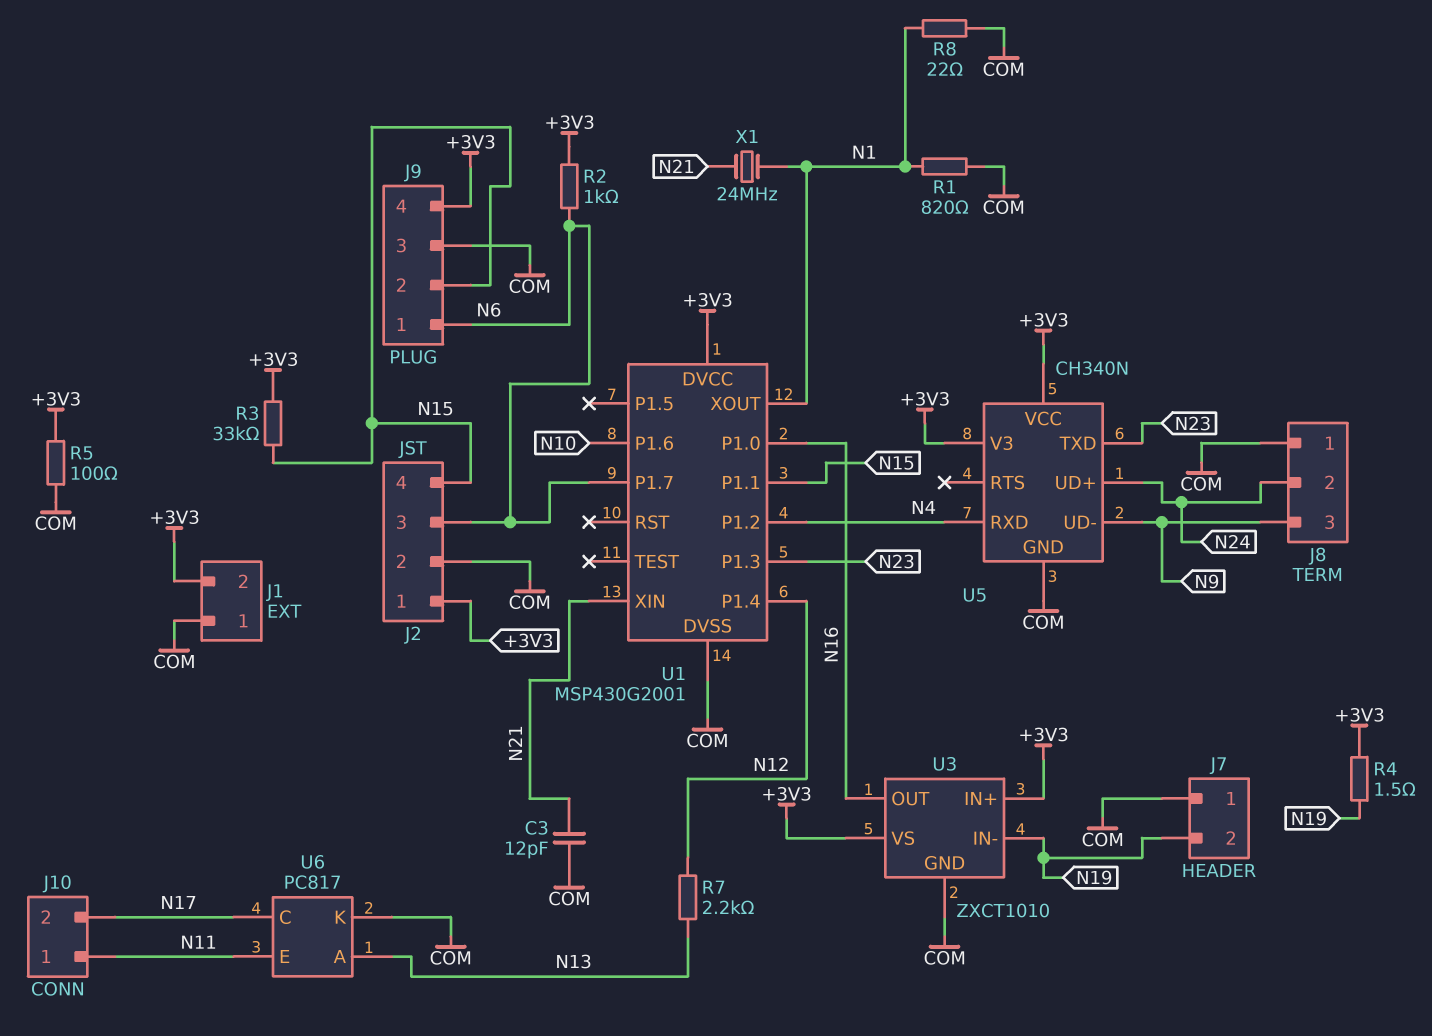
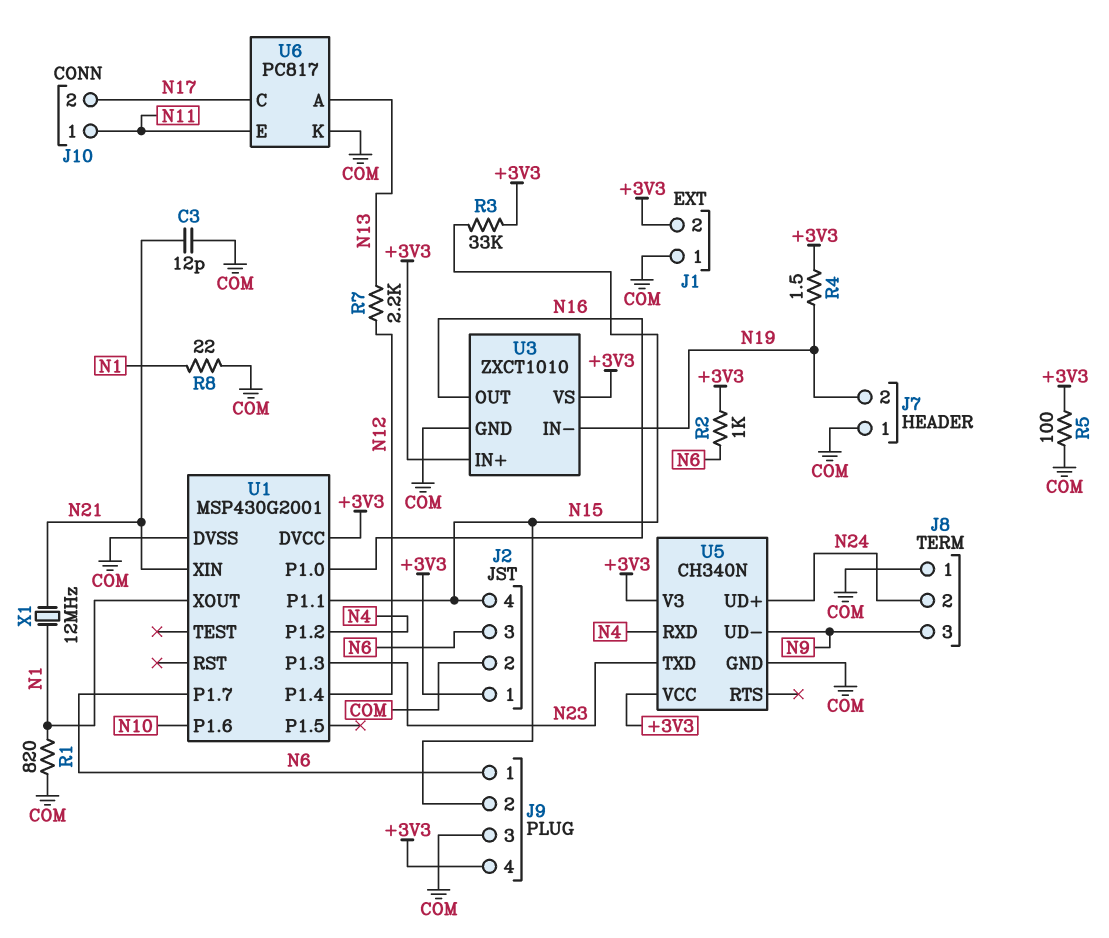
X1: 24MHz (N1, N21) -> 12MHz (N1, N21)

